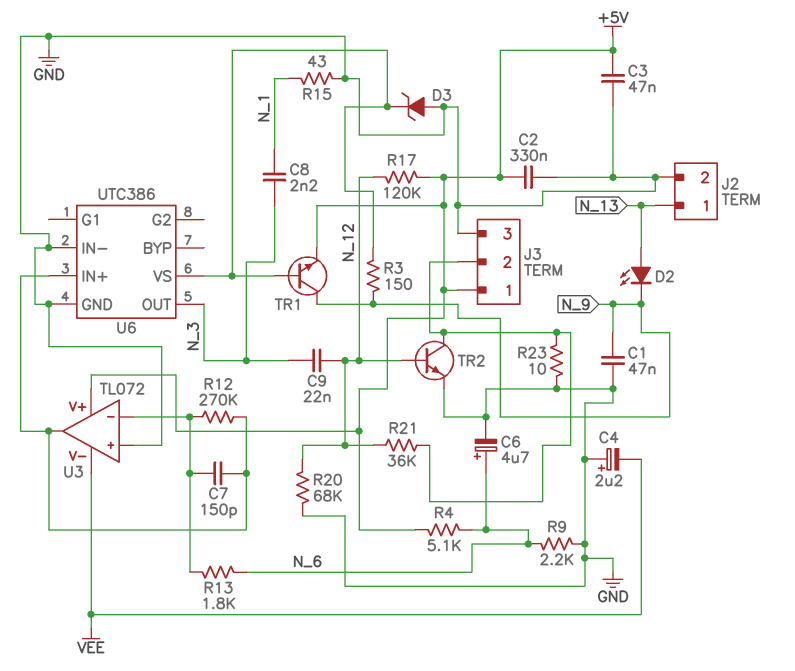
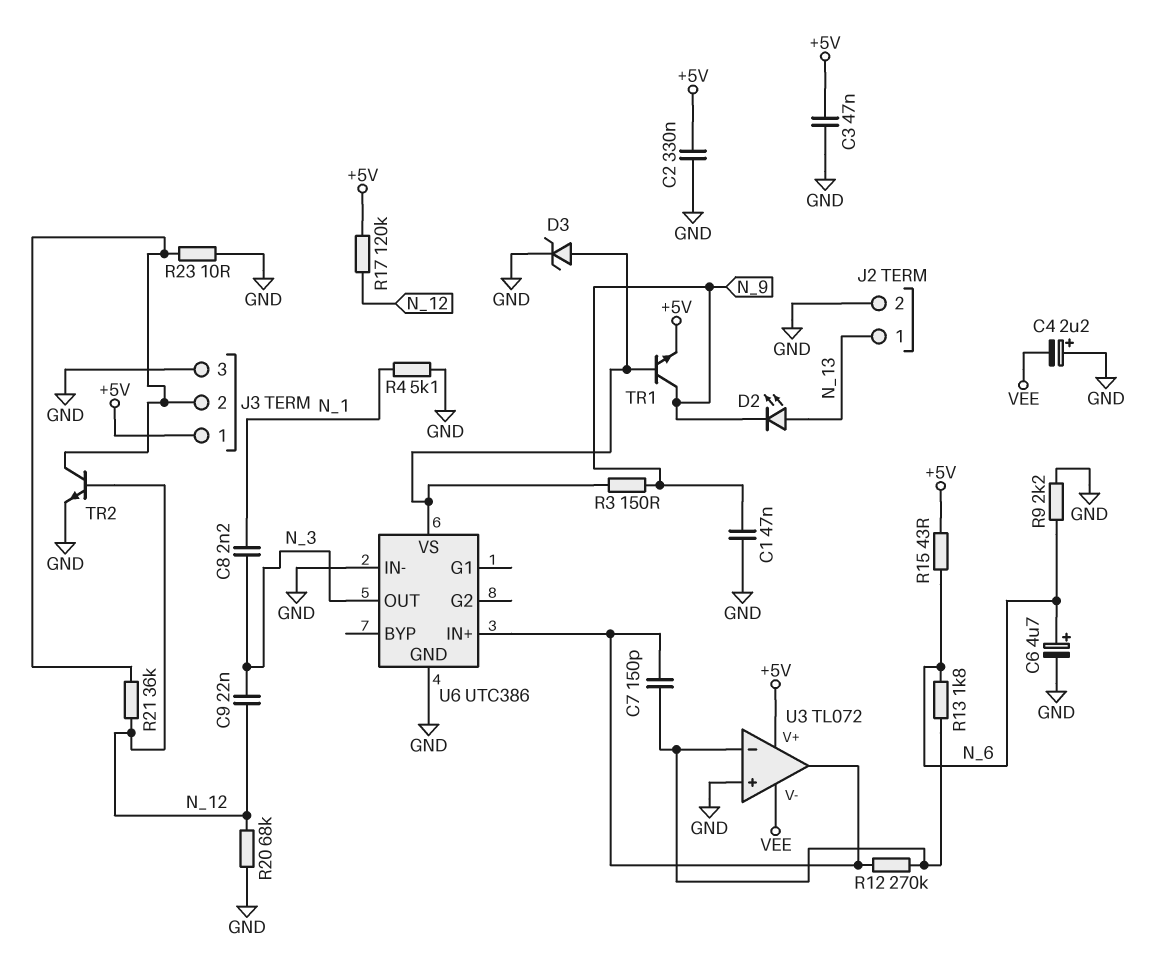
D3: zener (A GND, K U6/VS) -> zener (A U6/VS, K GND)
R4: 5.1k (+5V, N_6) -> 5.1k (GND, N_1)
R15: 43 (GND, N_1) -> 43 (+5V, N_6)

